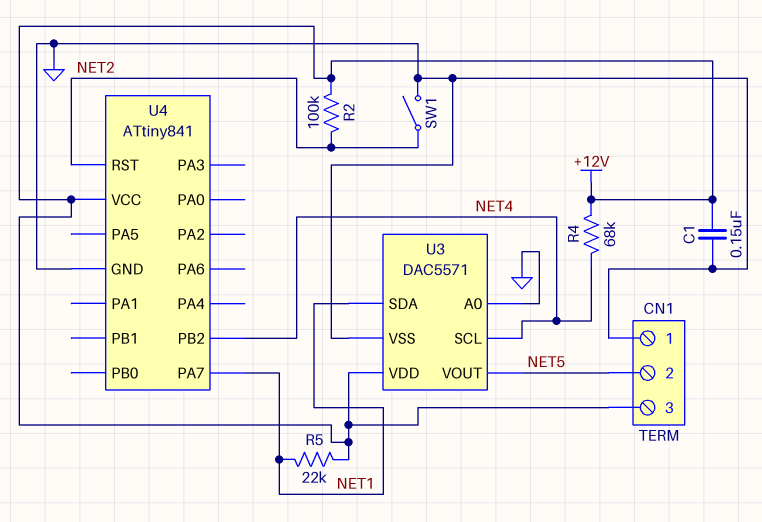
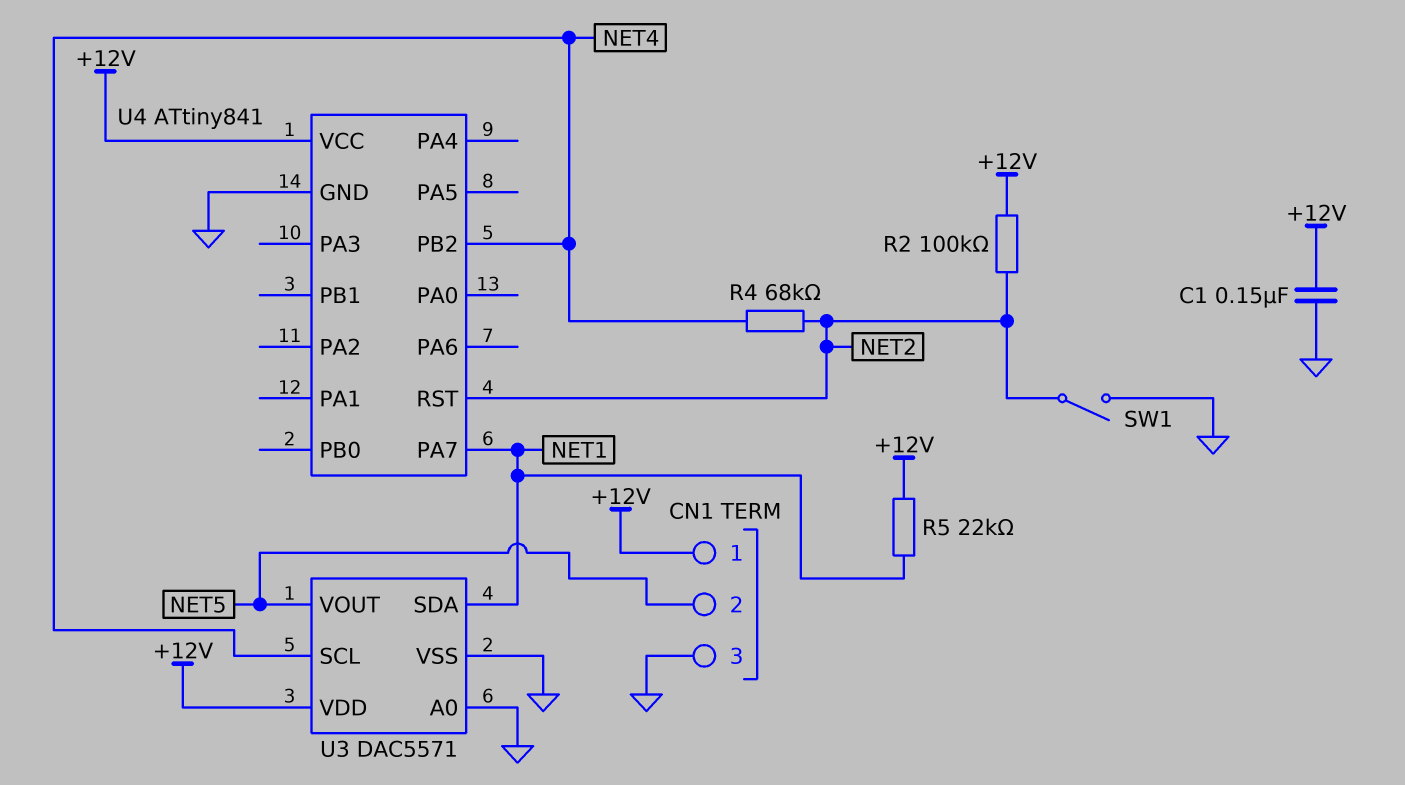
CN1 pin 1: GND -> +12V
CN1 pin 3: +12V -> GND
R4: 68k (+12V, NET4) -> 68k (NET2, NET4)

